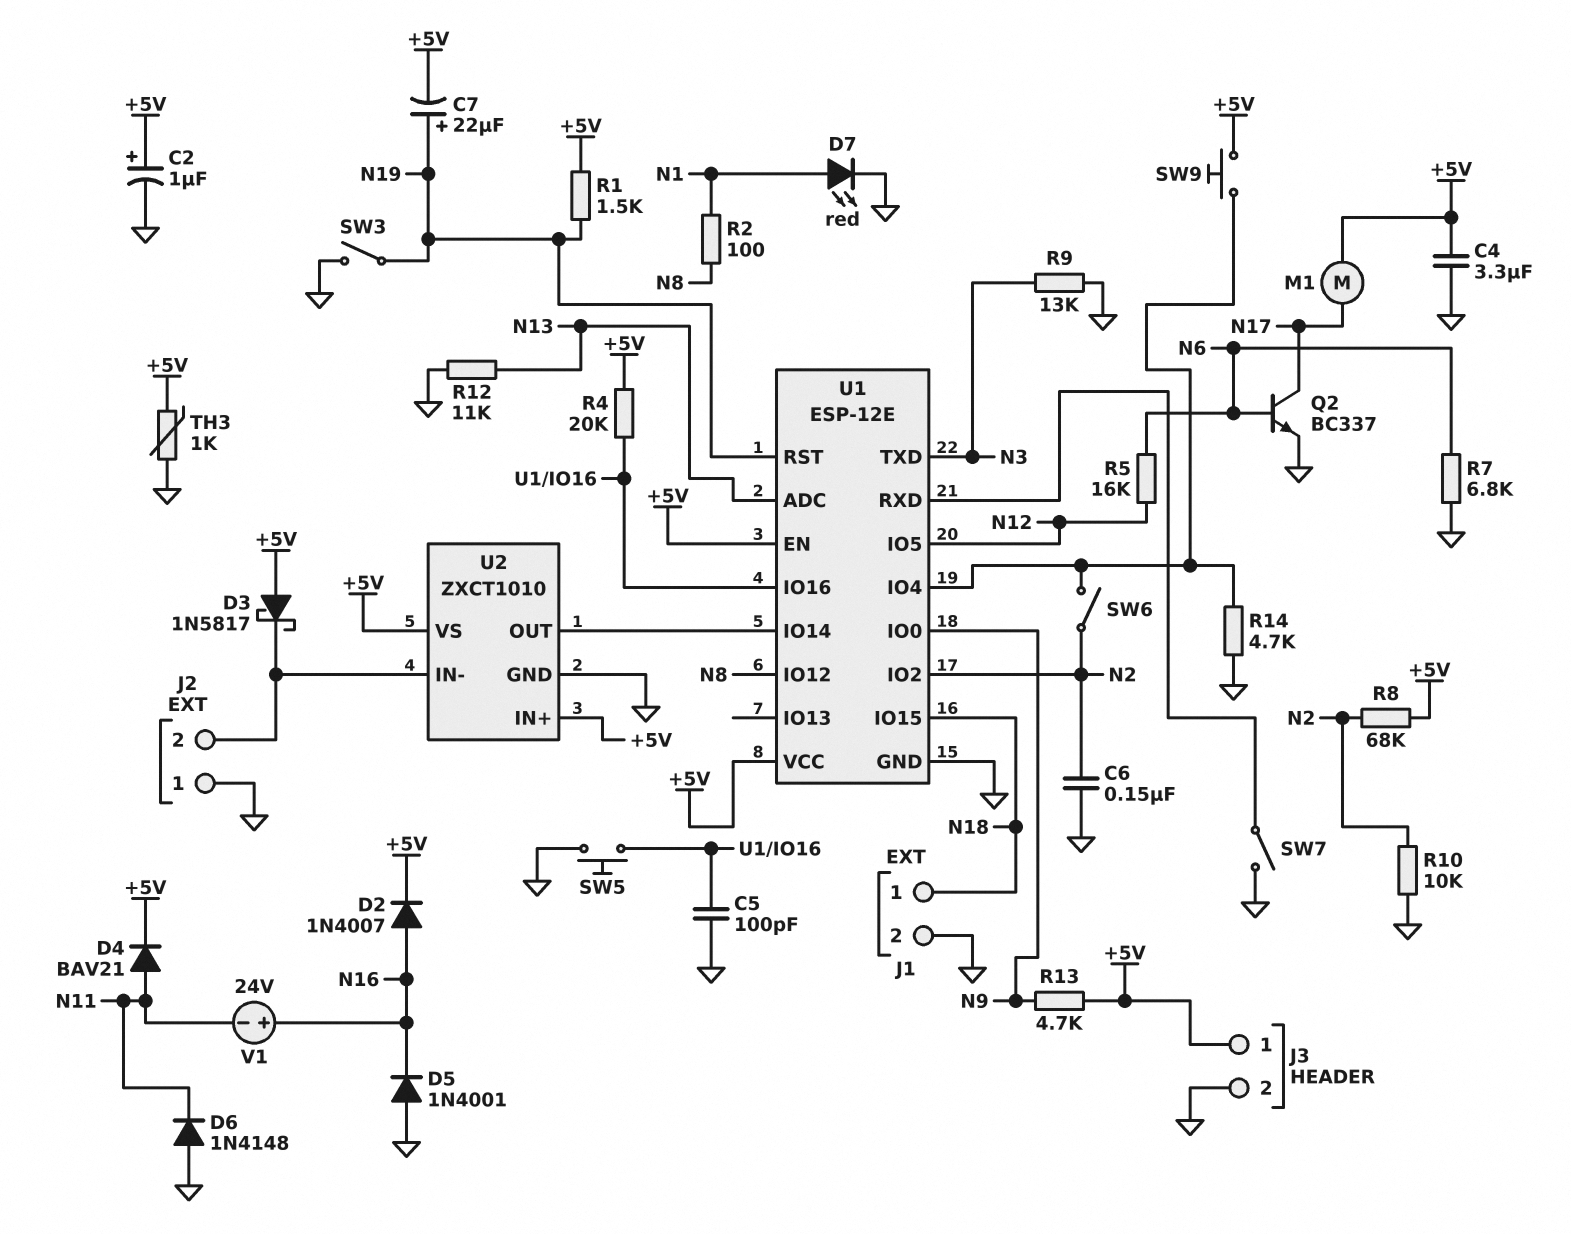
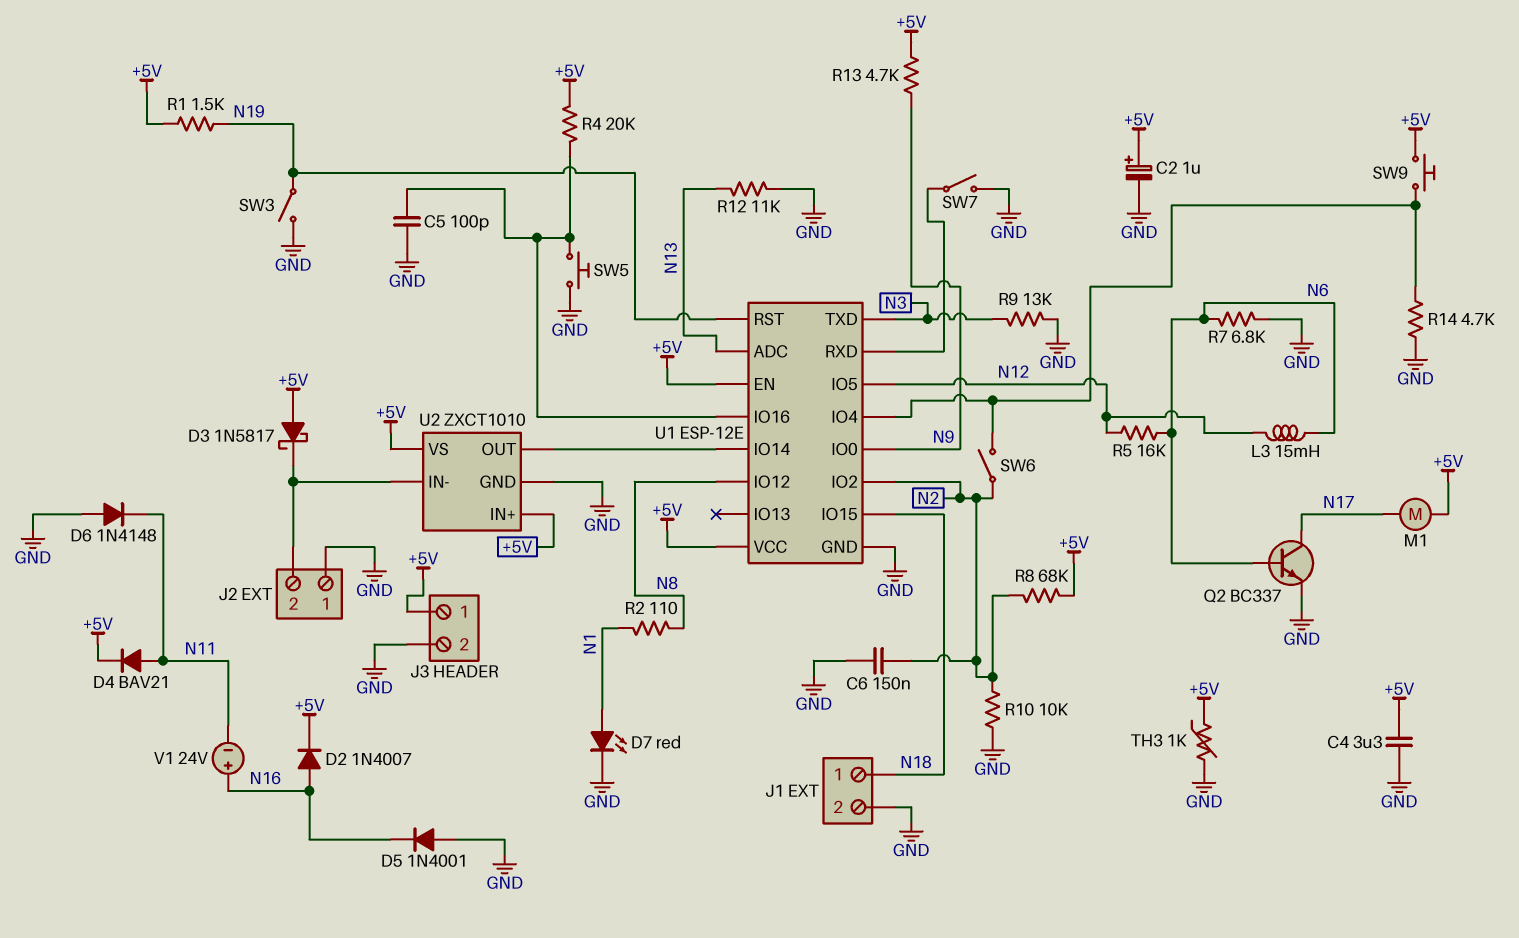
C7: 22uF (plus N19, minus +5V) -> none
L3: none -> 15mH (N6, N12)
R2: 100 (N1, N8) -> 110 (N1, N8)

